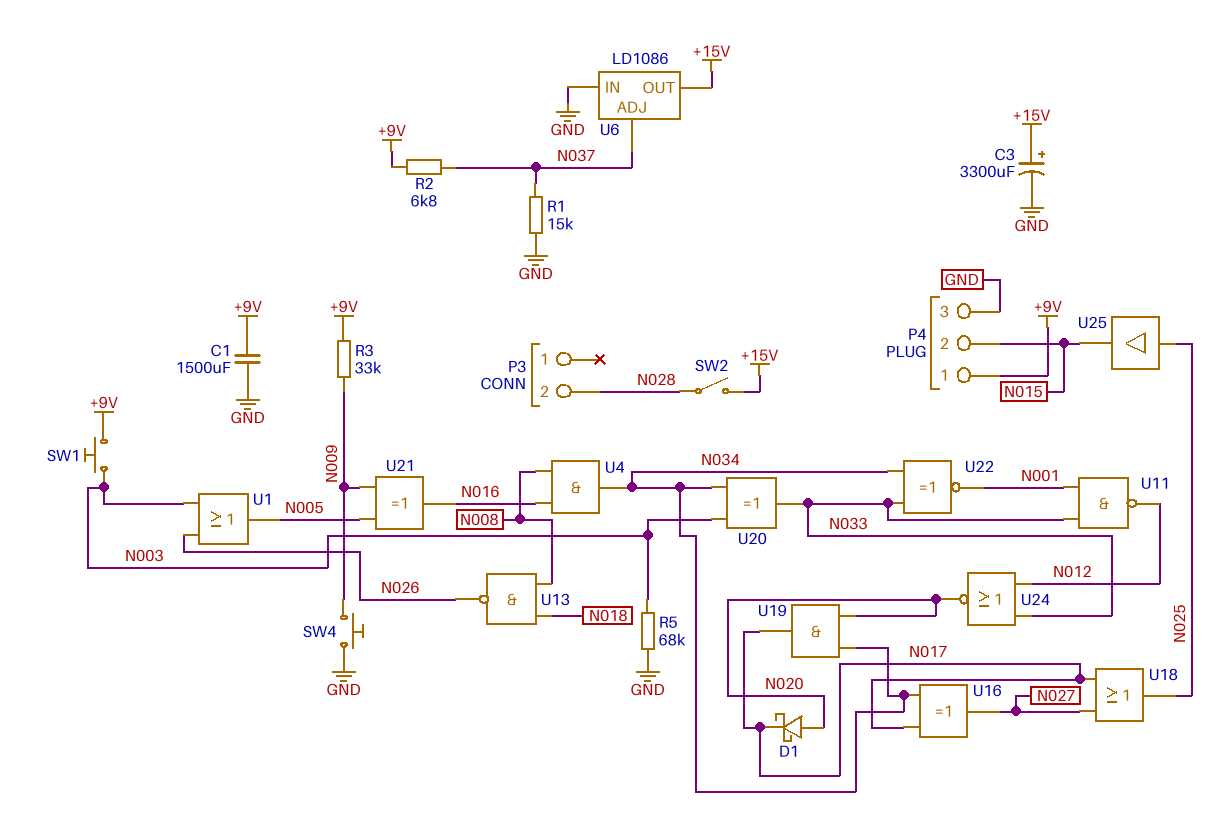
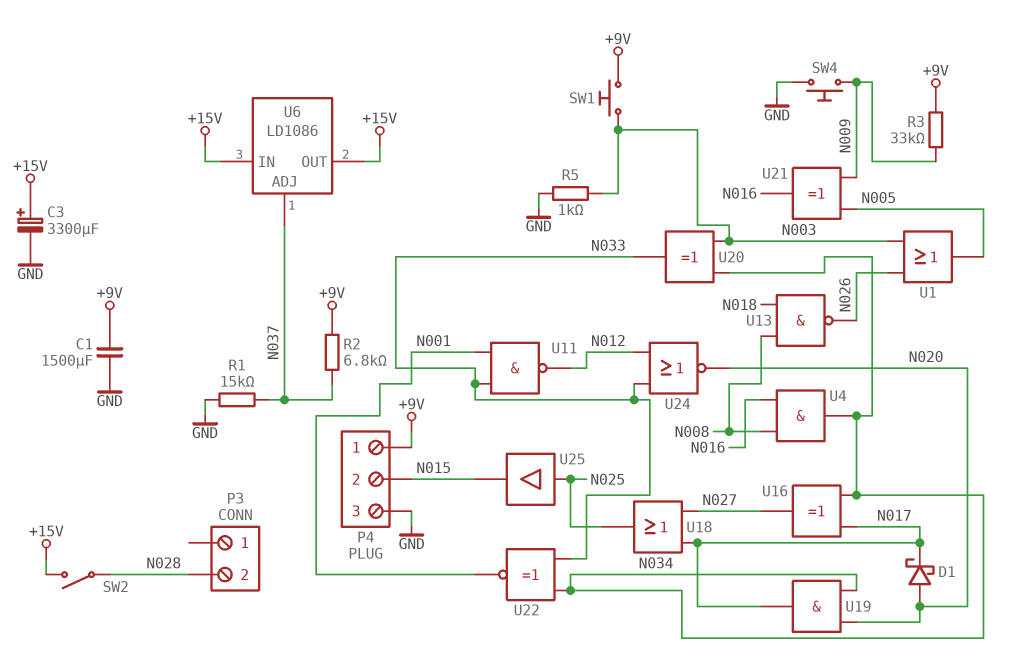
R5: 68k (GND, N003) -> 1k (GND, N003)
U6 pin IN: GND -> +15V

